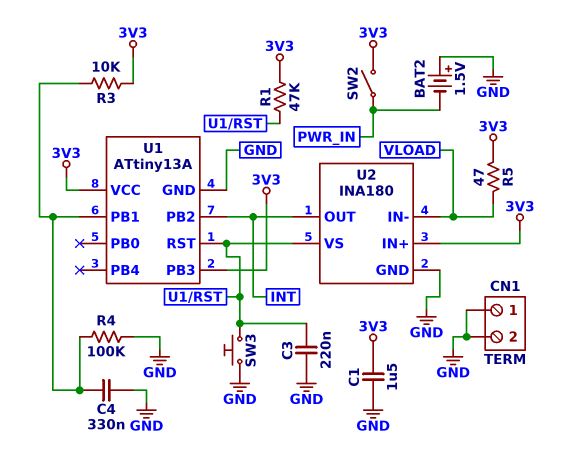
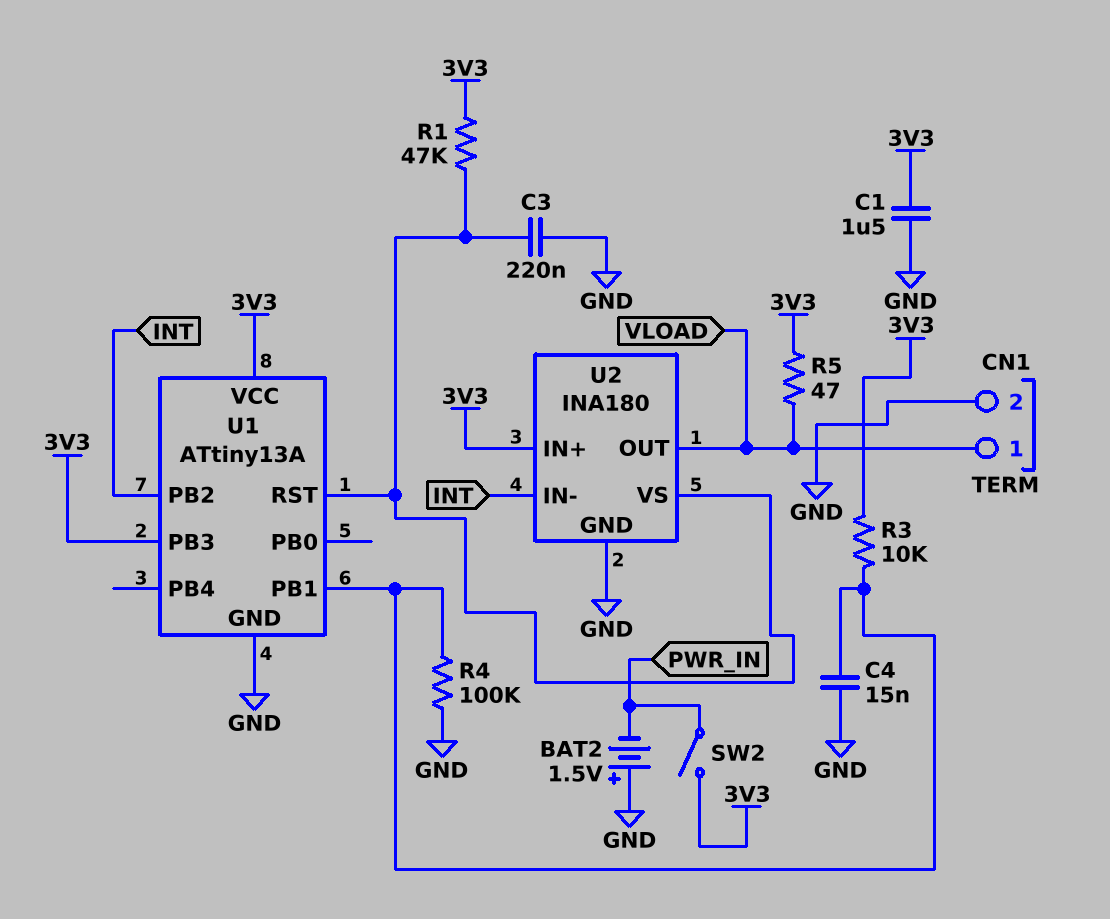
C4: 330nF (GND, U1/PB1) -> 15nF (GND, U1/PB1)
CN1 pin 1: GND -> VLOAD
SW3: button (GND, U1/RST) -> none
U2 pin IN-: VLOAD -> INT
U2 pin OUT: INT -> VLOAD

